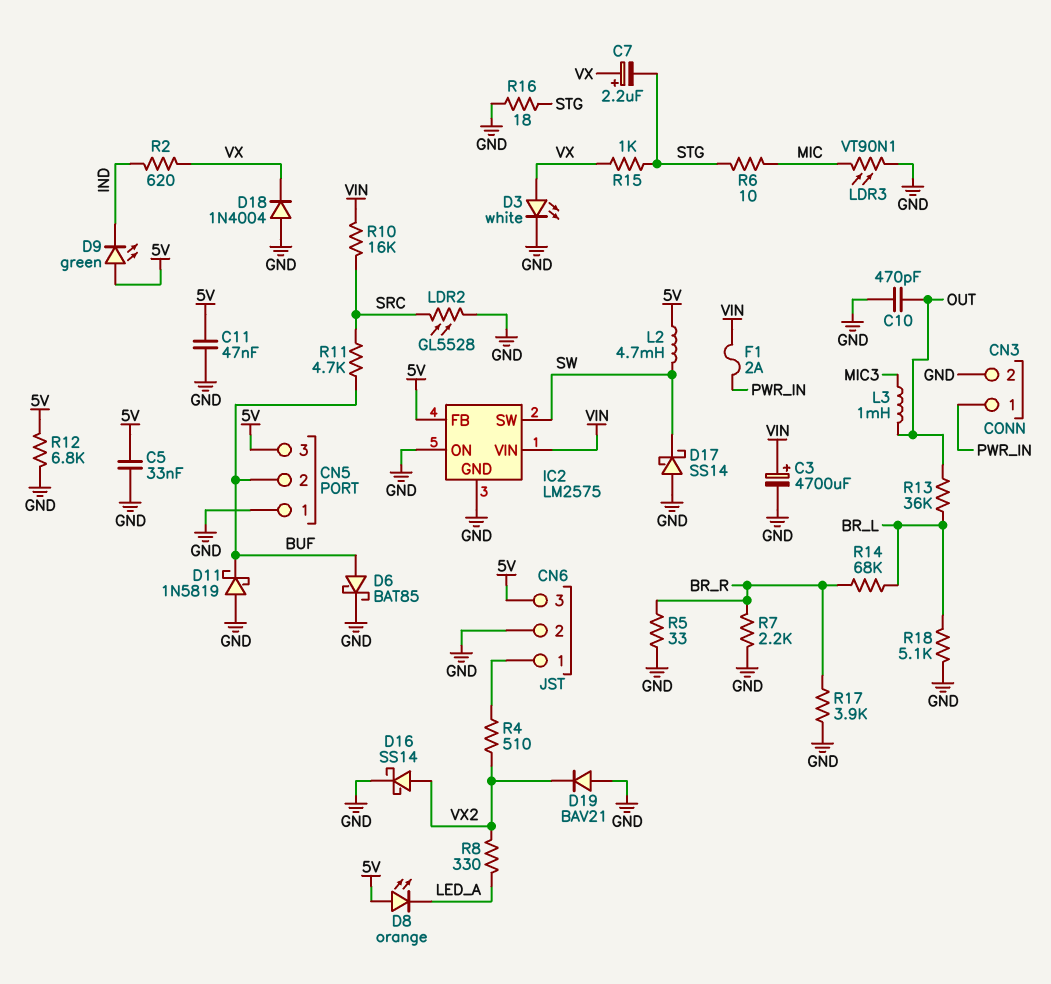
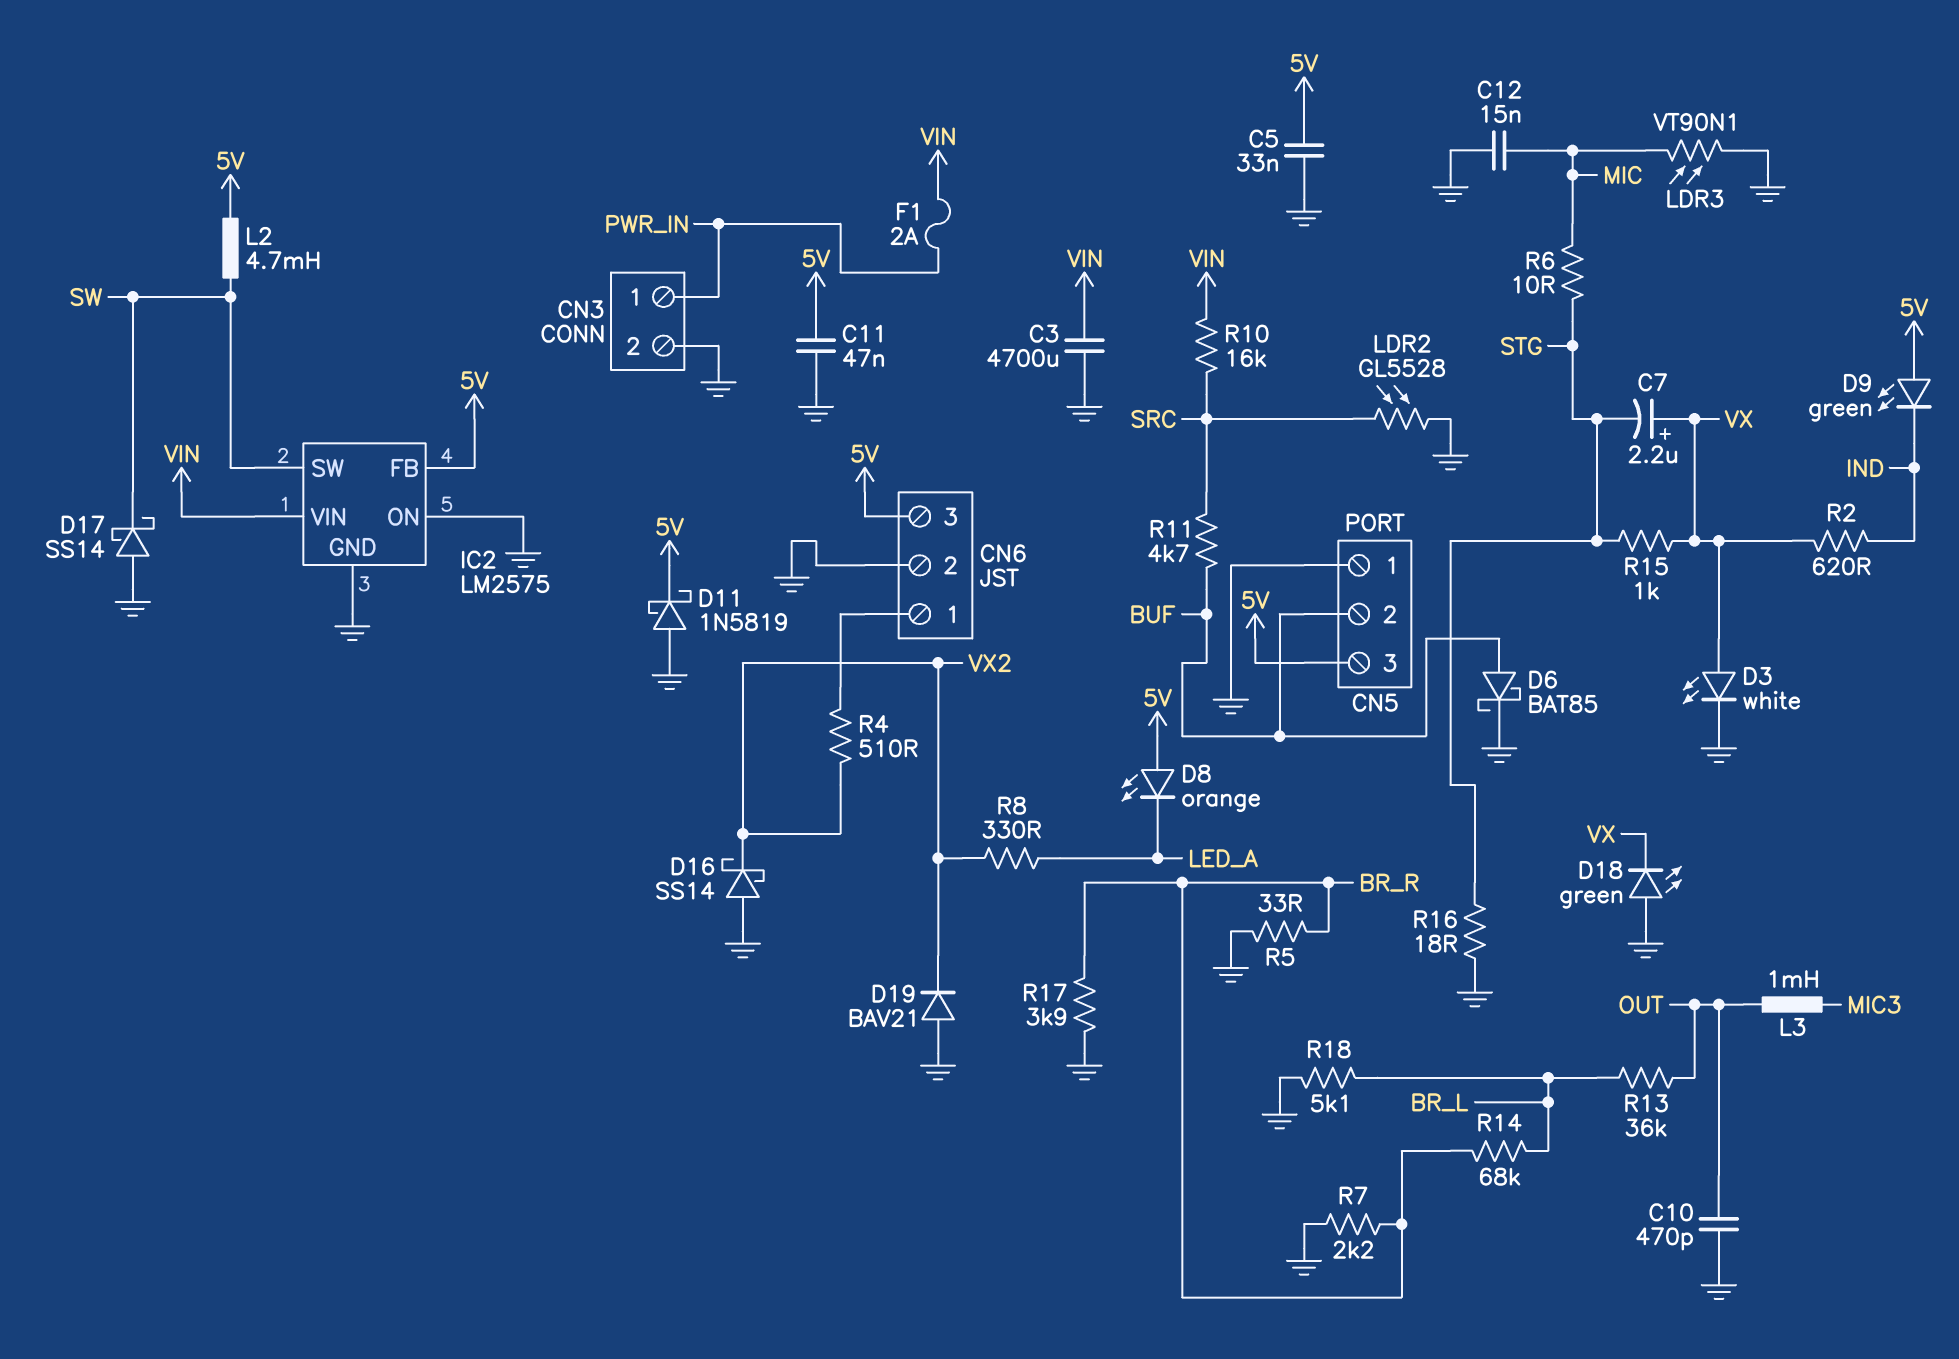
C3: 4700uF (plus VIN, minus GND) -> 4700uF (GND, VIN)
C12: none -> 15nF (GND, MIC)
D11: schottky 1N5819 (A GND, K BUF) -> schottky 1N5819 (A GND, K 5V)
D16: schottky SS14 (A VX2, K GND) -> schottky SS14 (A GND, K VX2)
D18: diode 1N4004 (A GND, K VX) -> LED green (A GND, K VX)
R12: 6.8k (5V, GND) -> none

